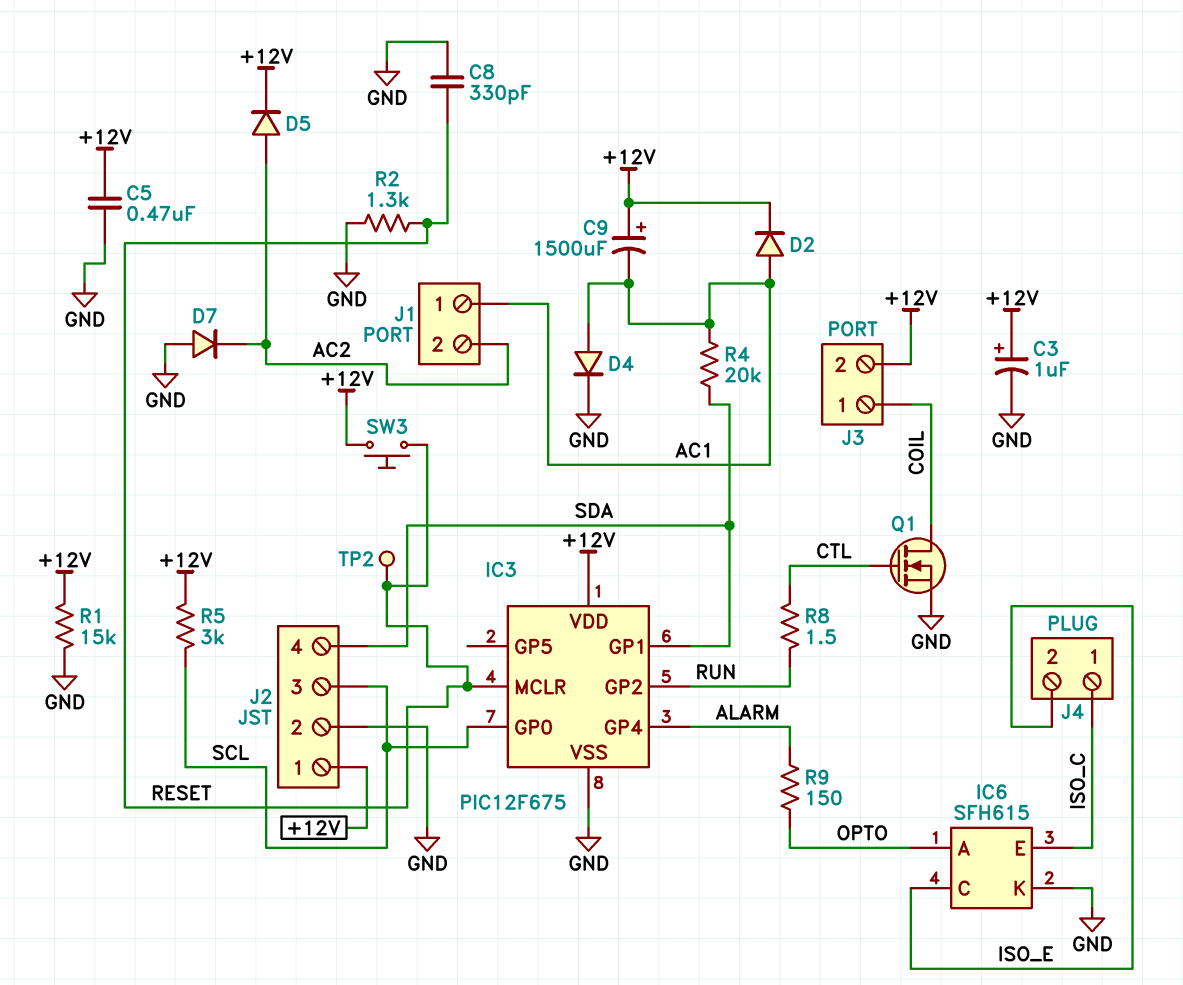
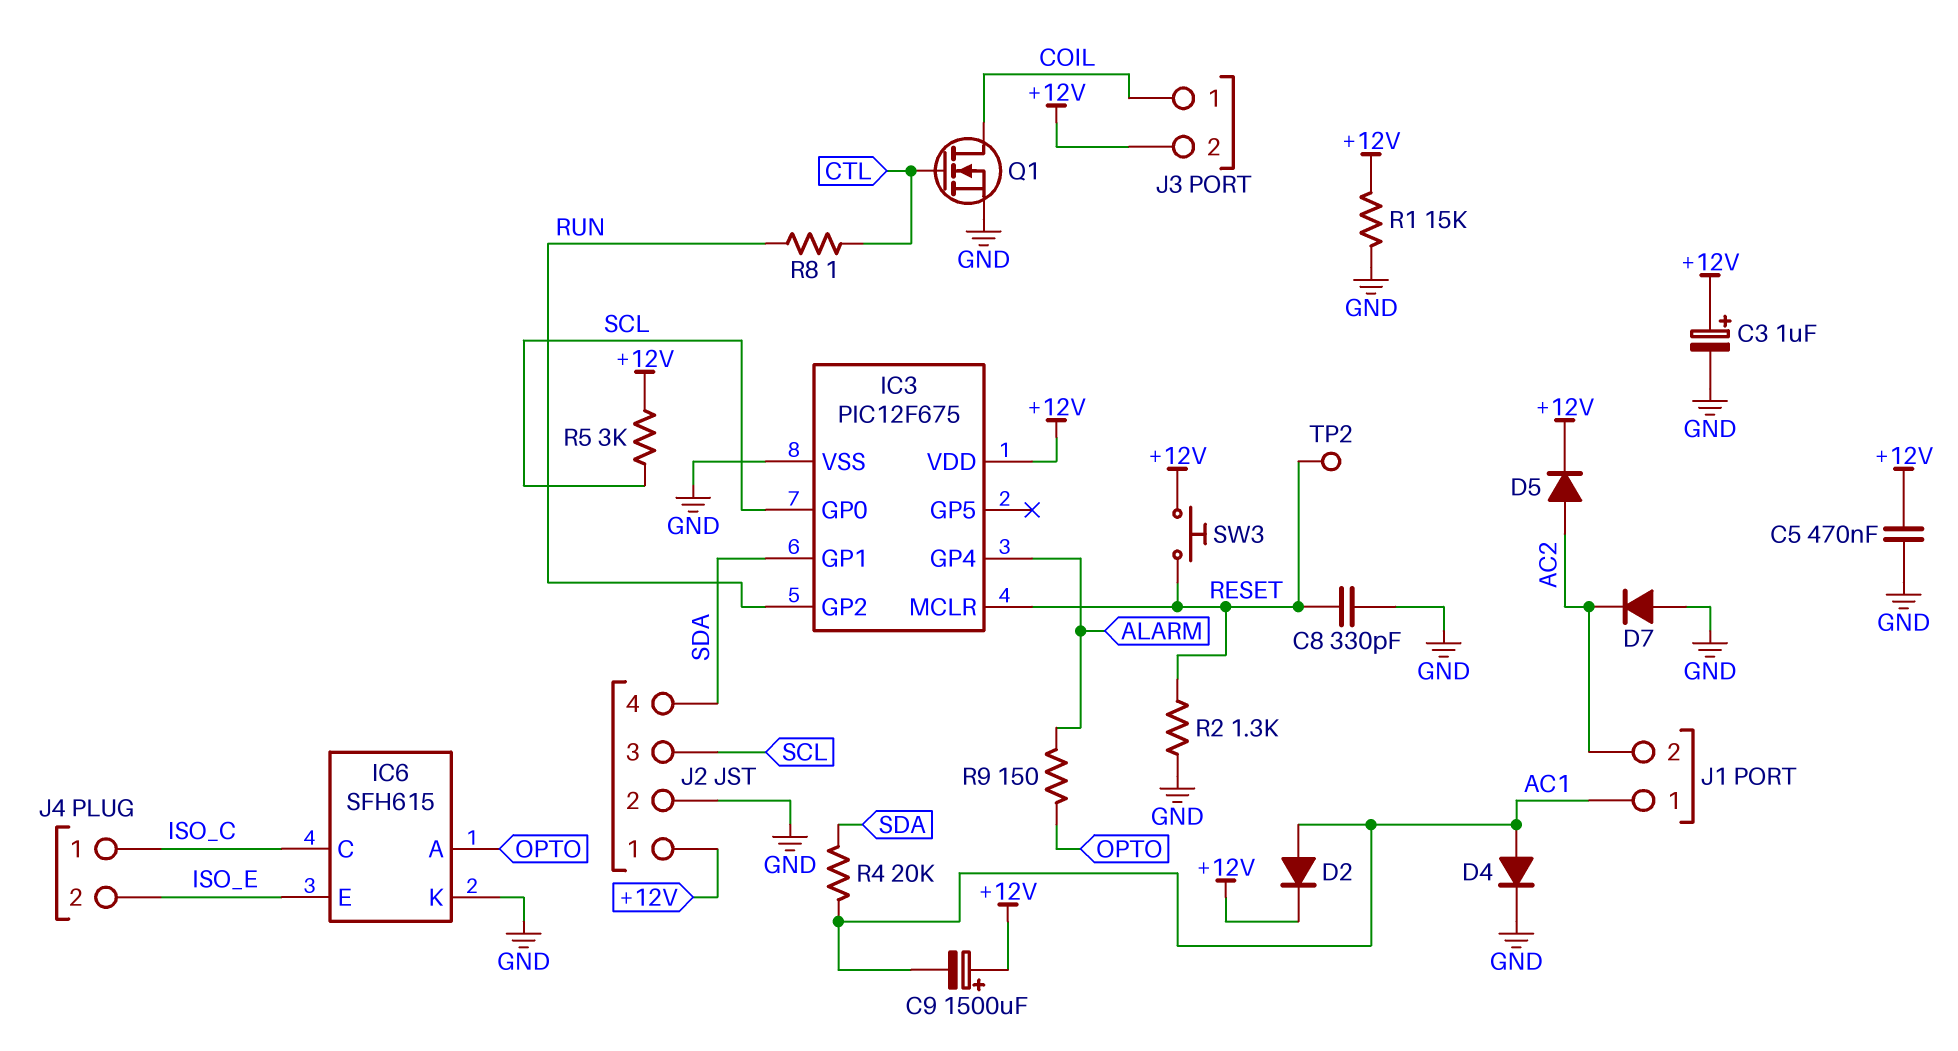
IC6 pin C: ISO_E -> ISO_C
IC6 pin E: ISO_C -> ISO_E
R8: 1.5 (CTL, RUN) -> 1 (CTL, RUN)

